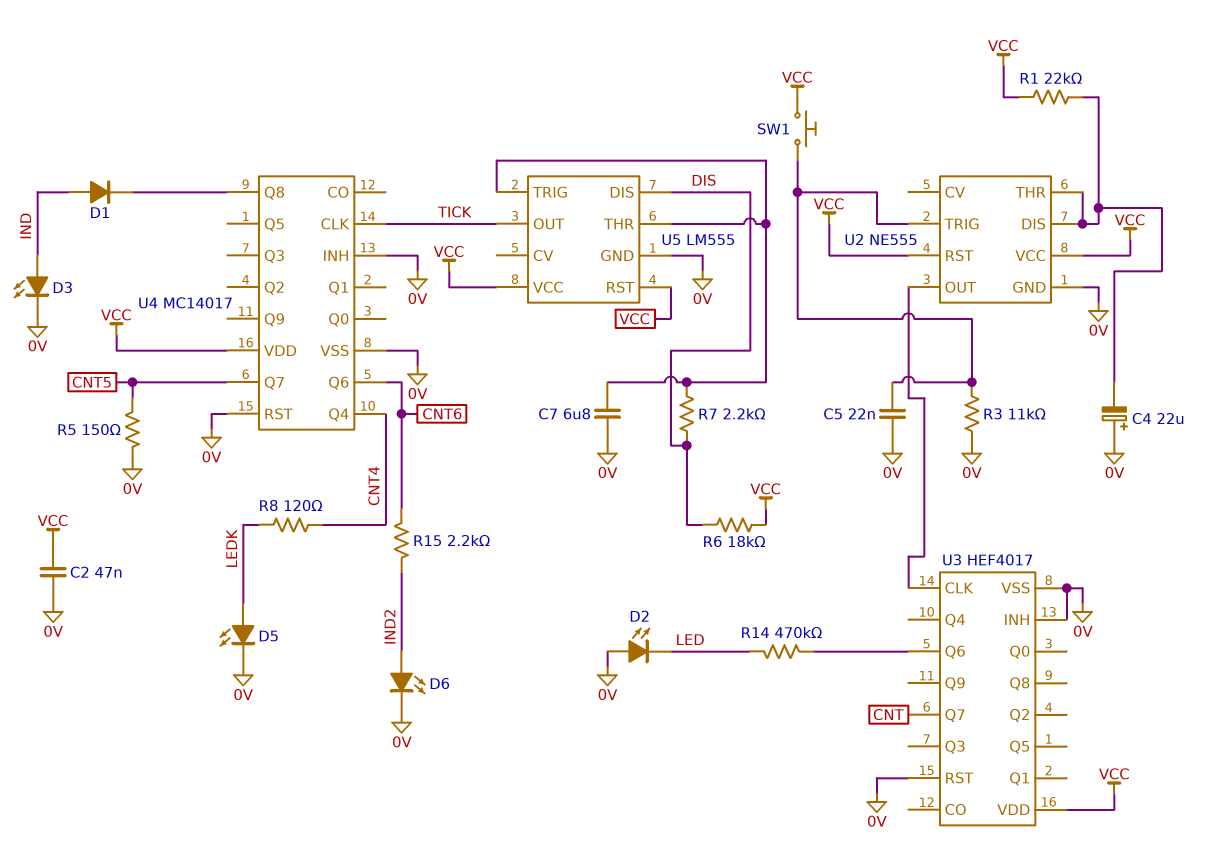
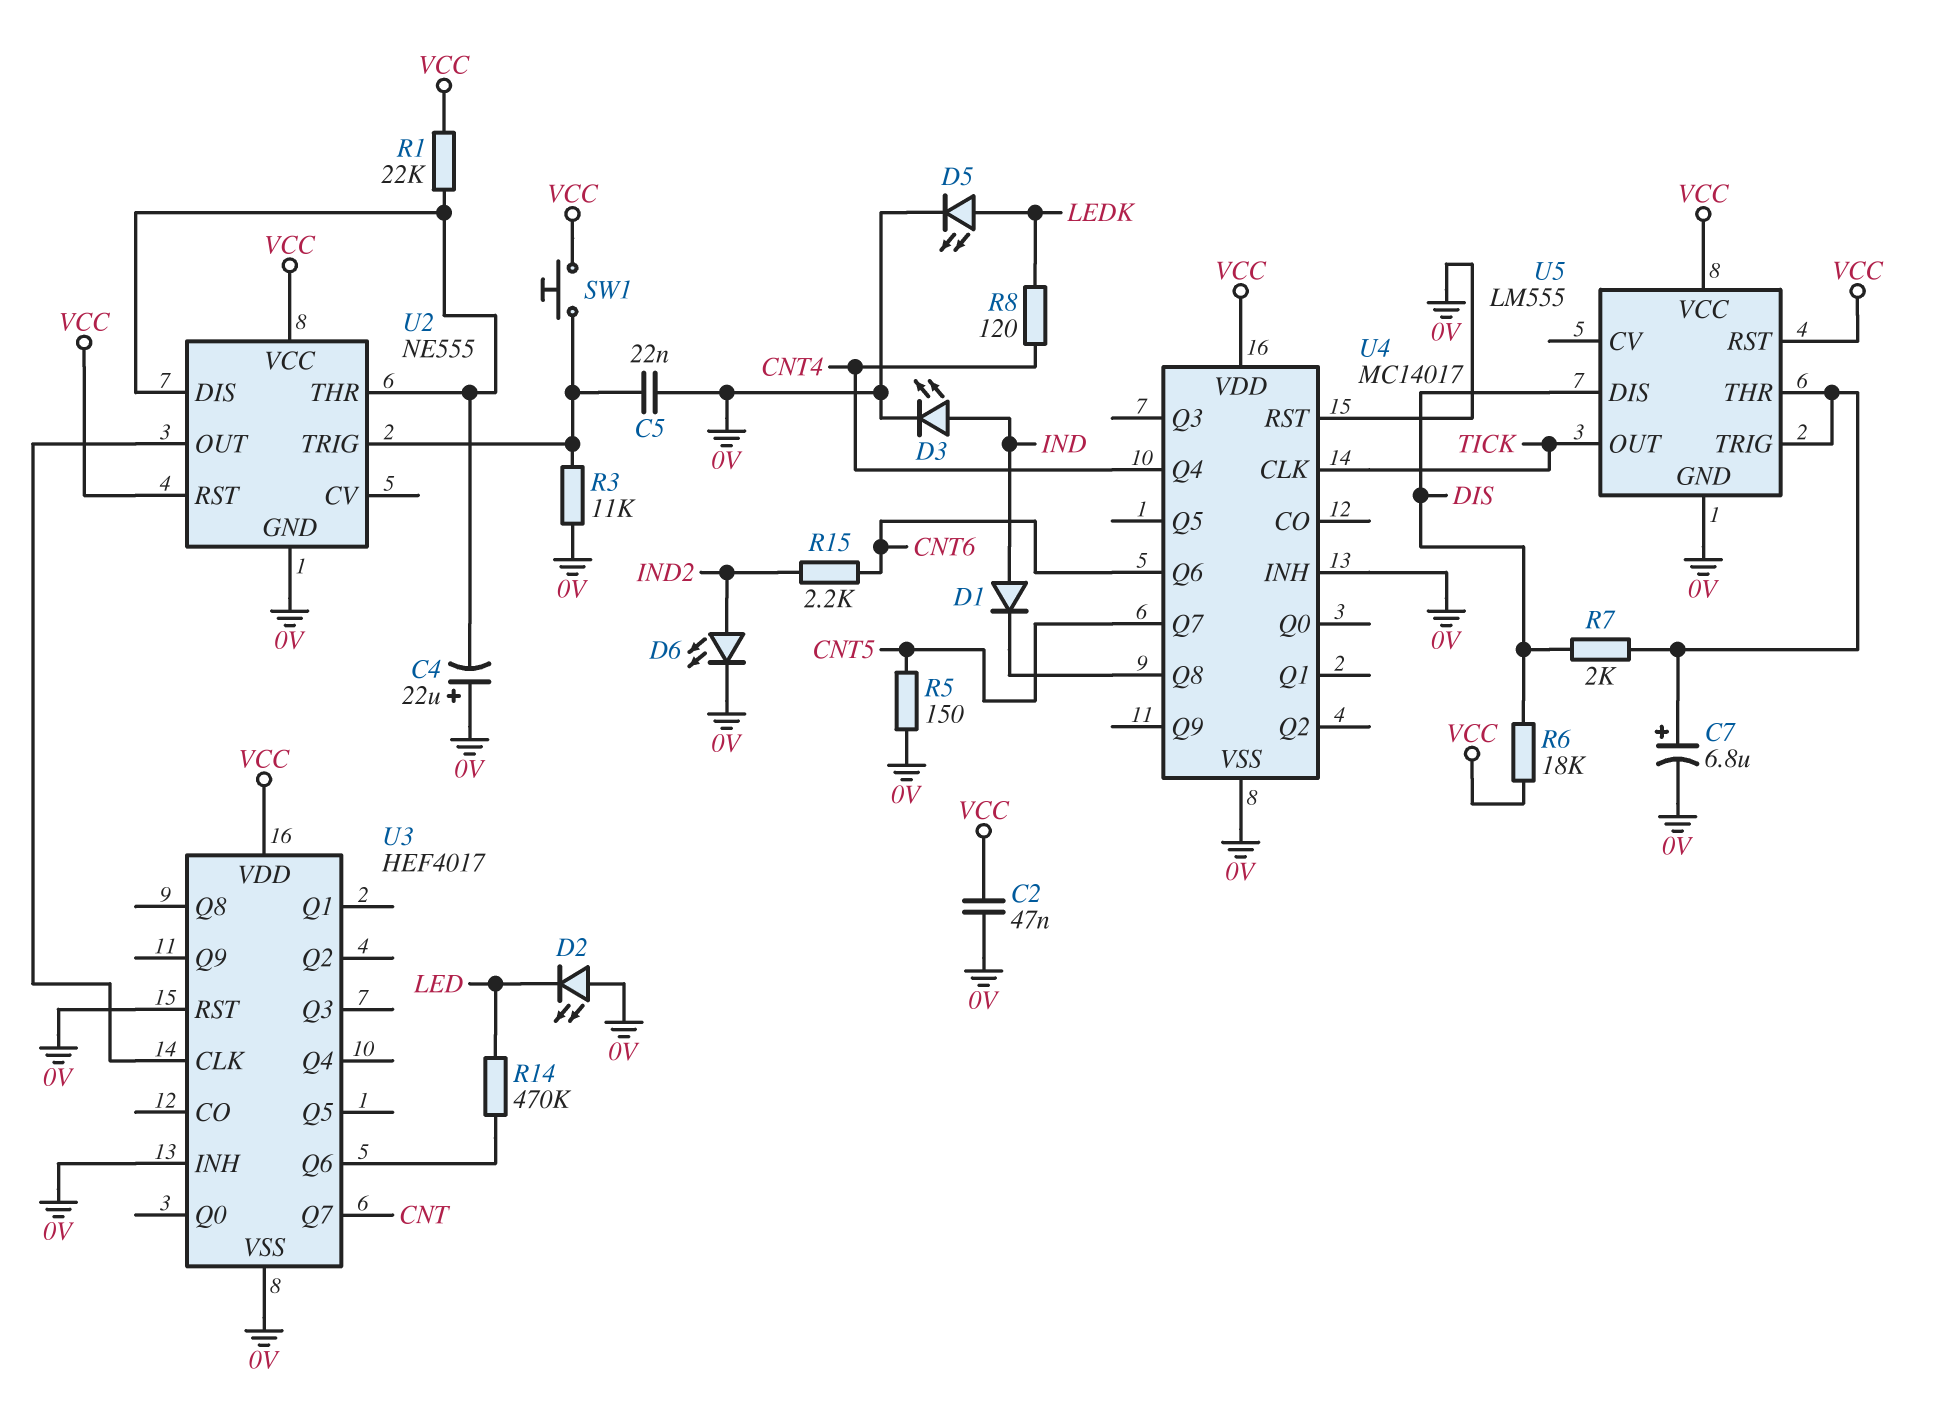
C7: 6.8uF (0V, U5/THR) -> 6.8uF (plus U5/THR, minus 0V)
R7: 2.2k (DIS, U5/THR) -> 2k (DIS, U5/THR)

